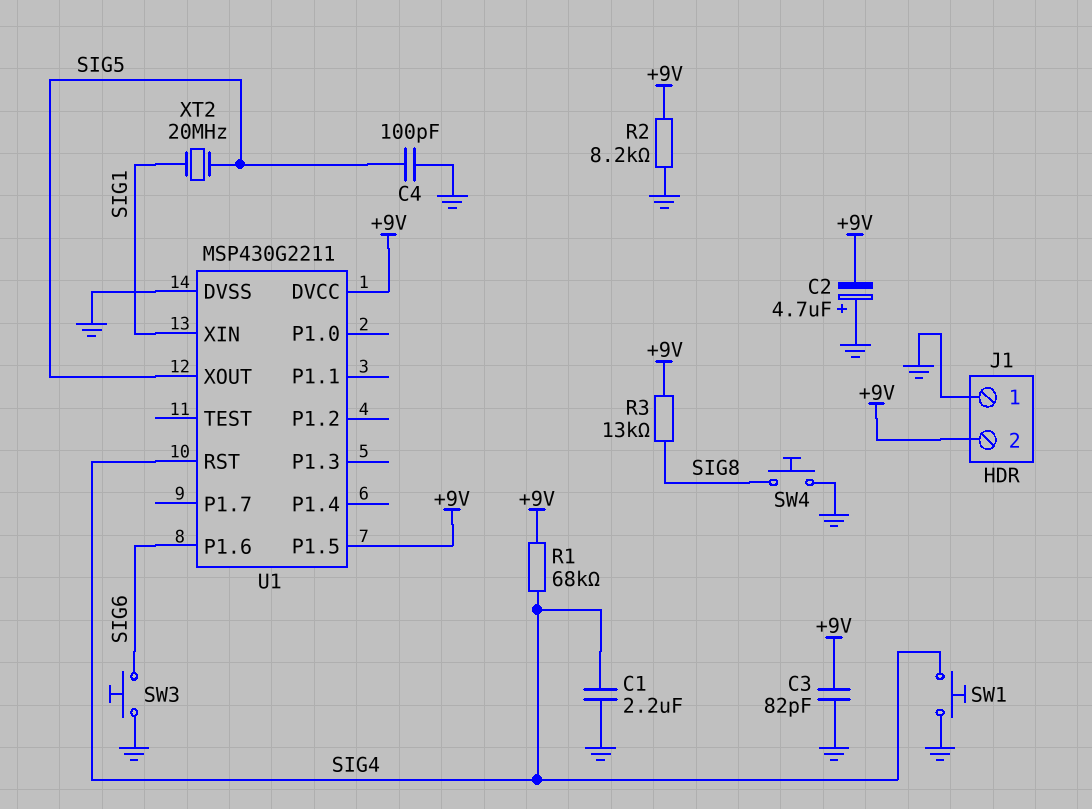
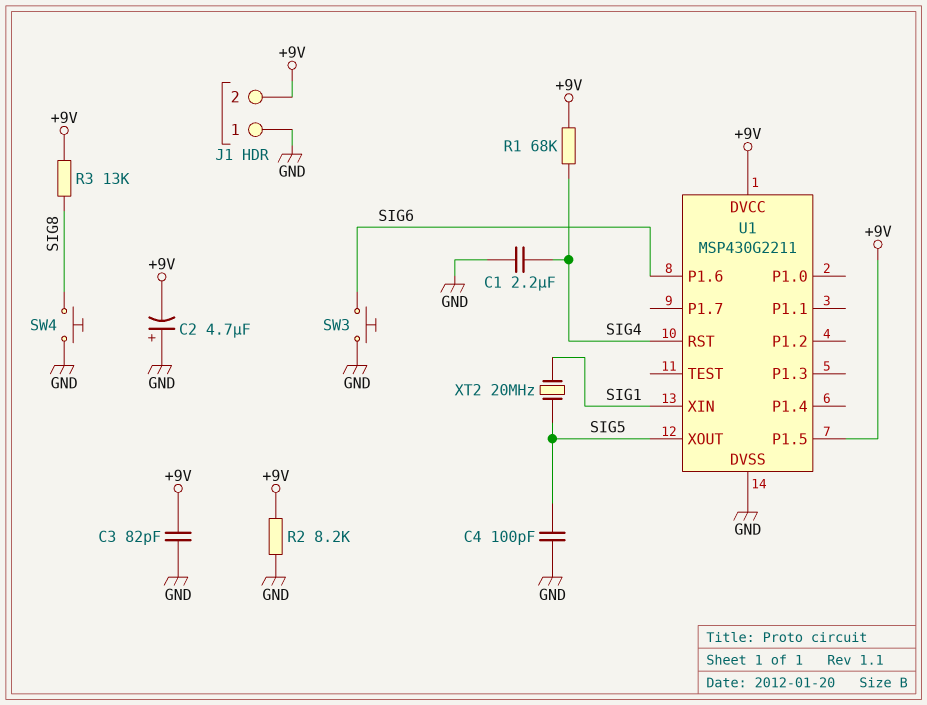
SW1: button (GND, SIG4) -> none

